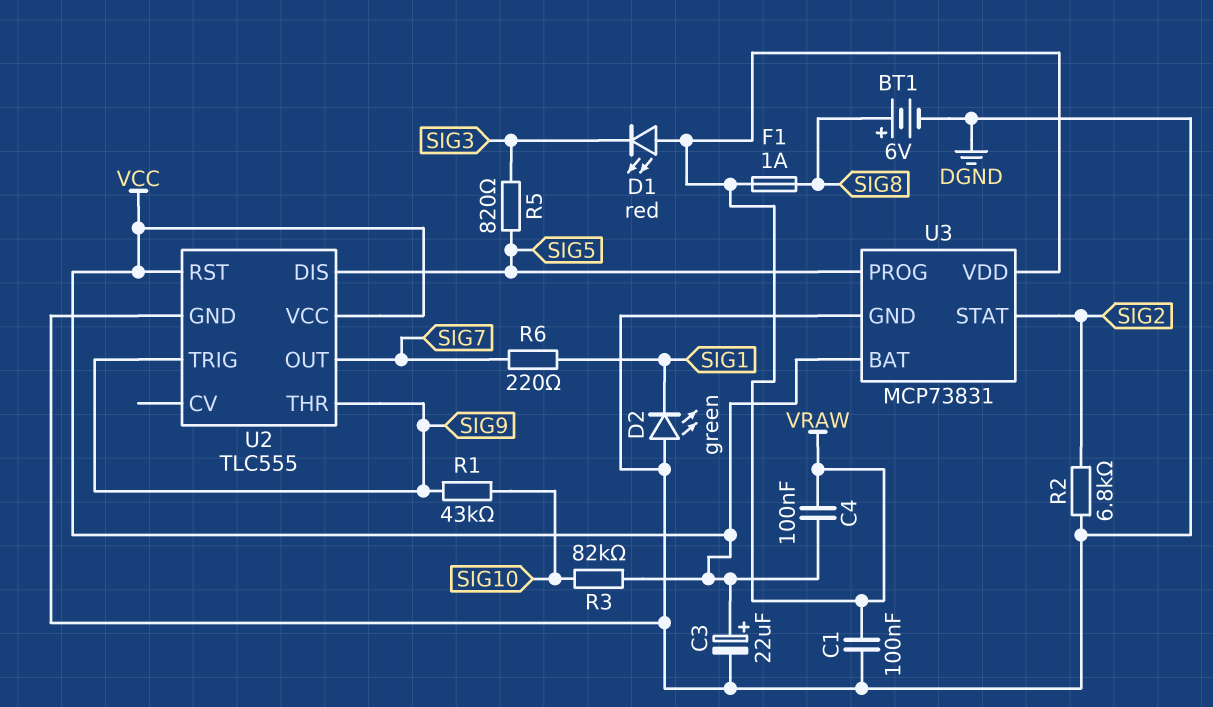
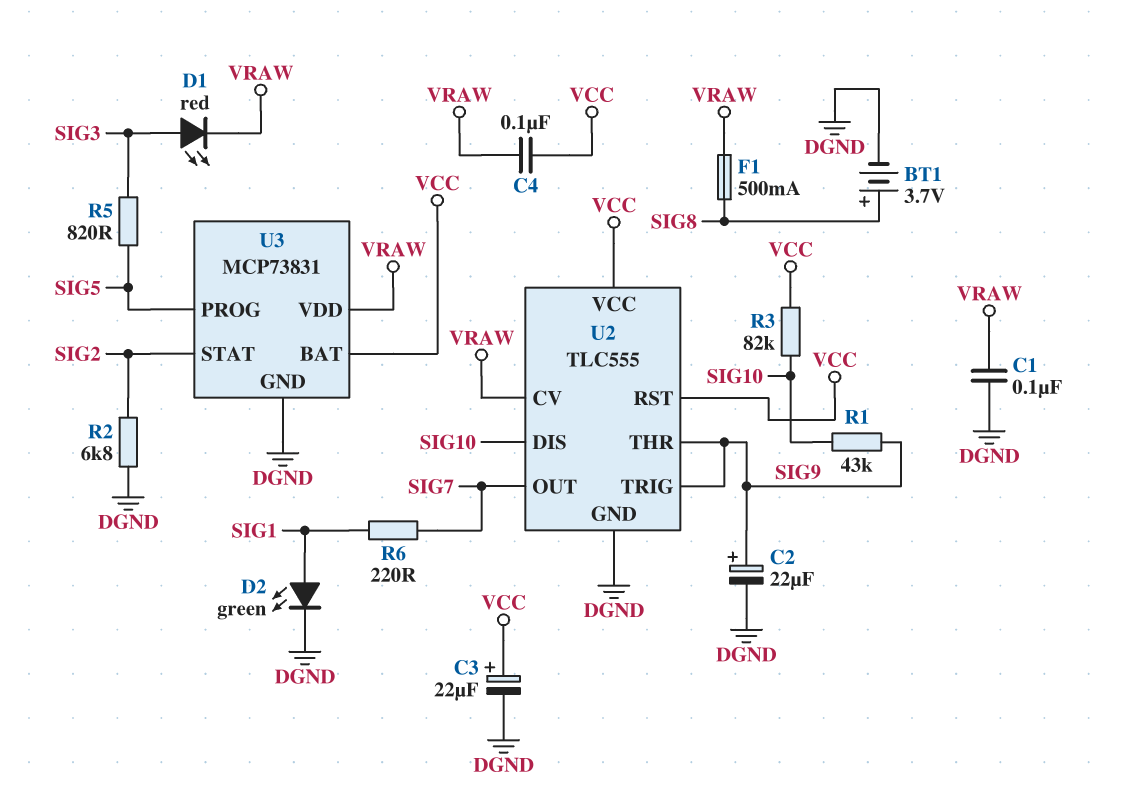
BT1: 6V (plus SIG8, minus DGND) -> 3.7V (plus SIG8, minus DGND)
C2: none -> 22uF (plus SIG9, minus DGND)
D1: LED red (A VRAW, K SIG3) -> LED red (A SIG3, K VRAW)
D2: LED green (A DGND, K SIG1) -> LED green (A SIG1, K DGND)
F1: 1A (SIG8, VRAW) -> 500mA (SIG8, VRAW)
U2 pin CV: none -> VRAW
U2 pin DIS: SIG5 -> SIG10

